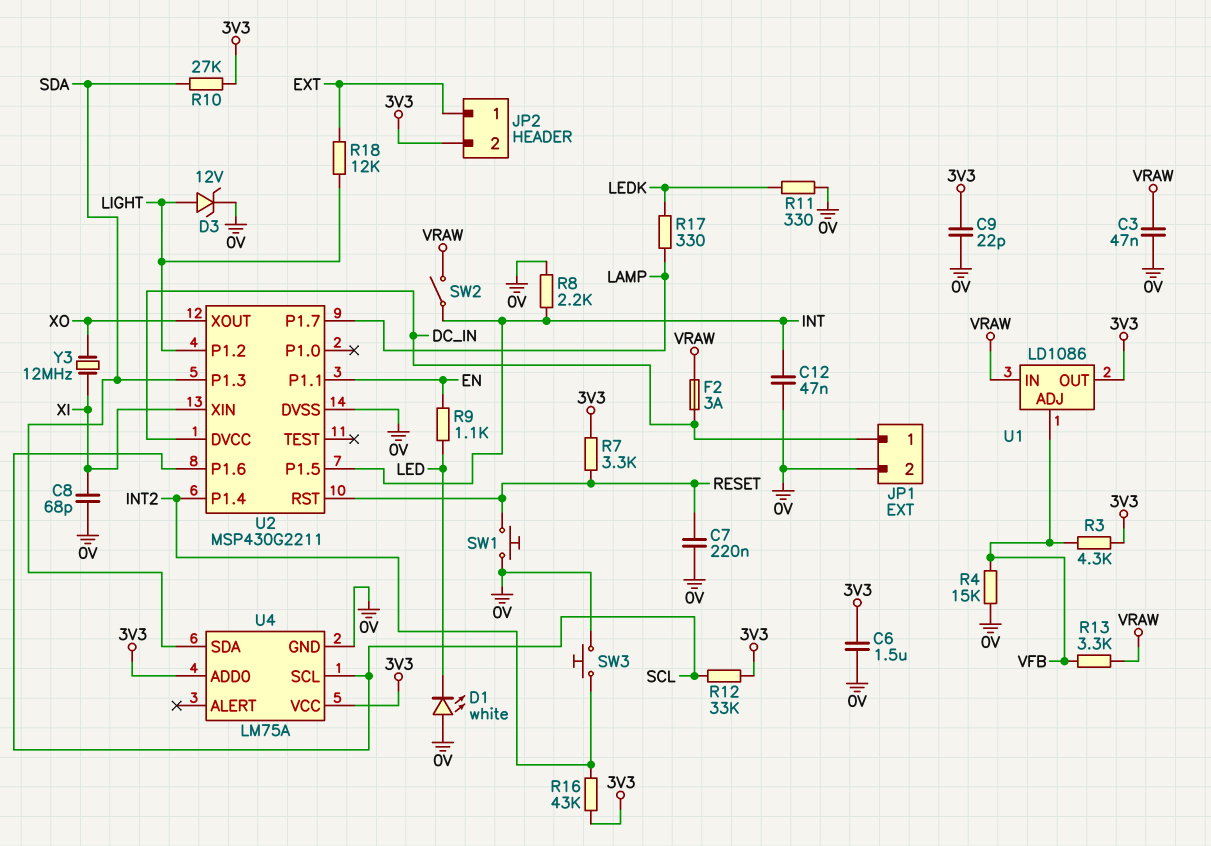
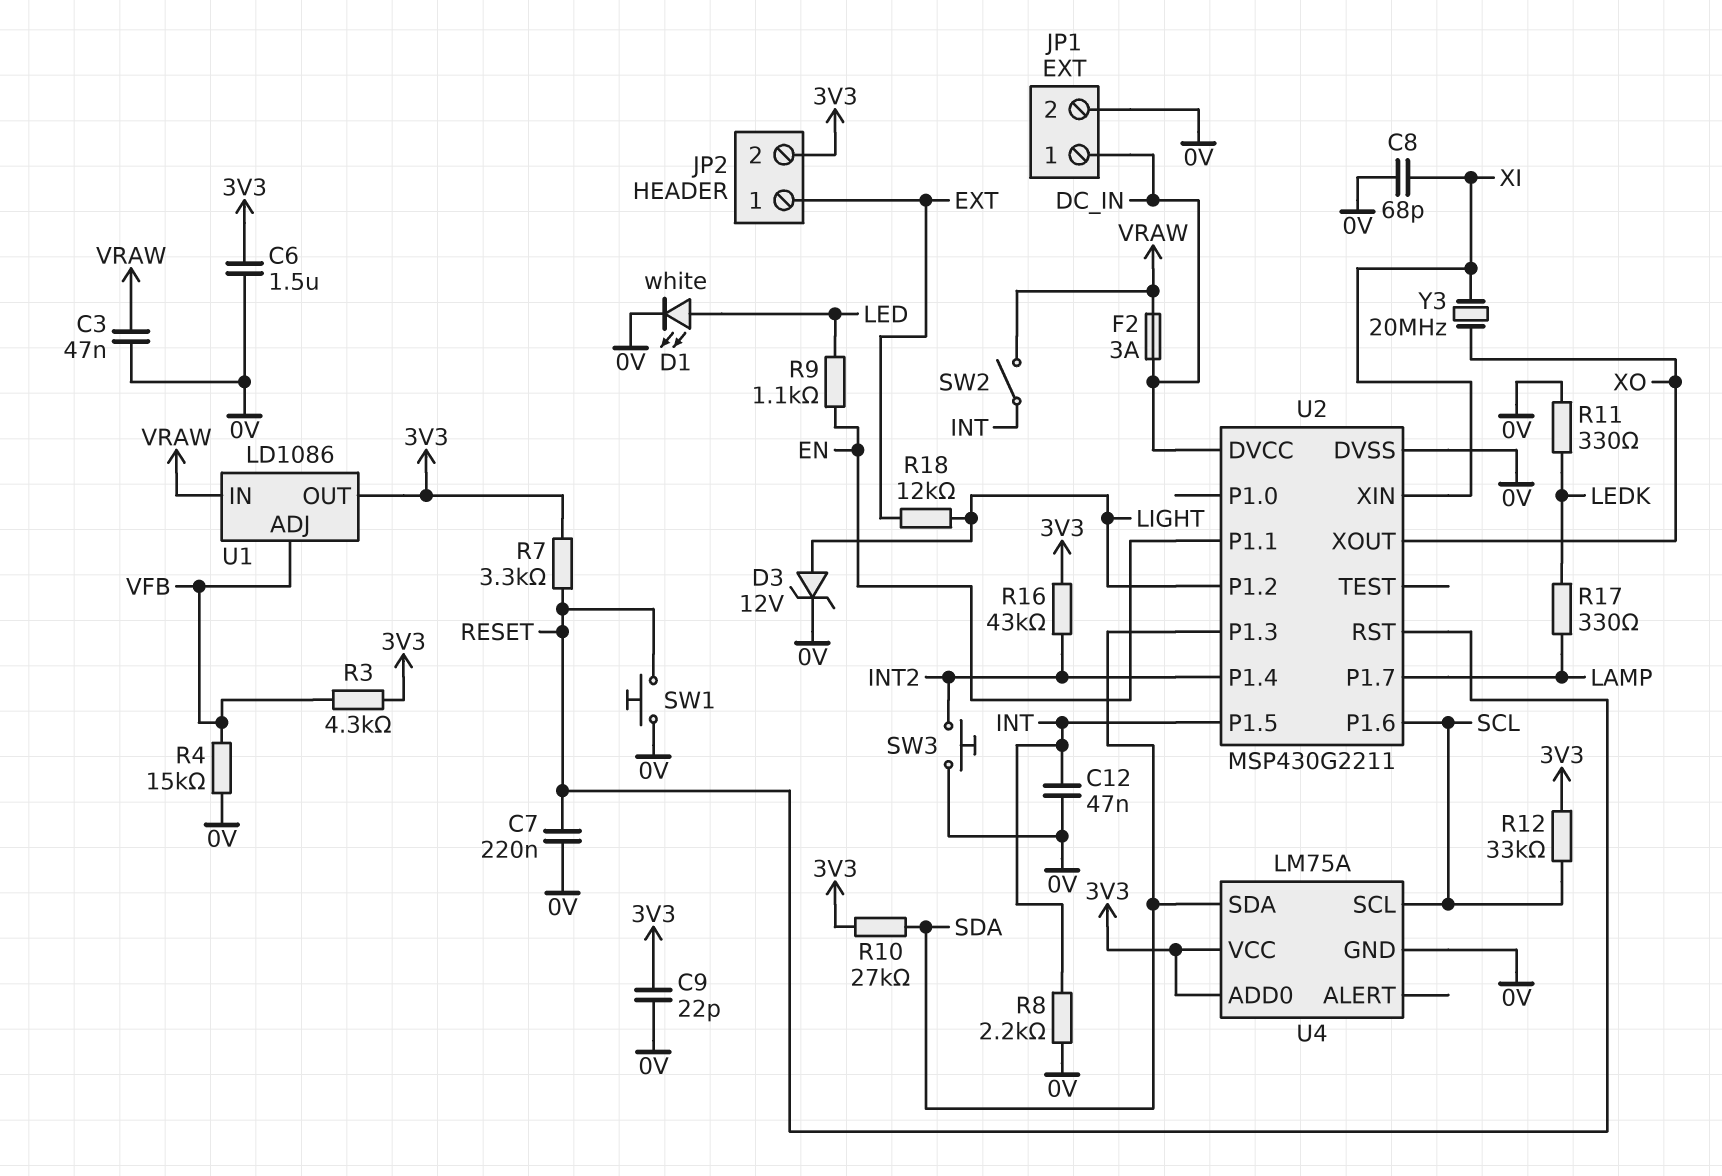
D1: LED white (A 0V, K LED) -> LED white (A LED, K 0V)
R13: 3.3k (VFB, VRAW) -> none
Y3: 12MHz (XI, XO) -> 20MHz (XI, XO)

